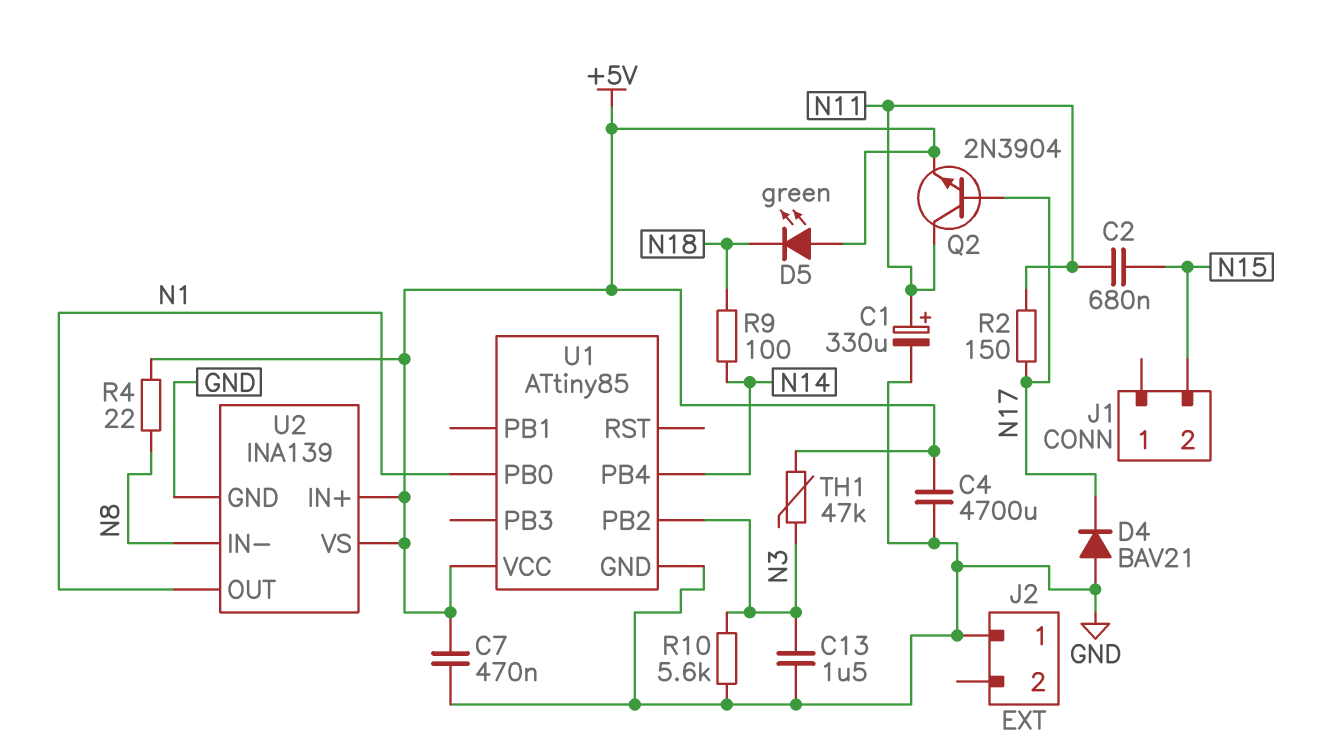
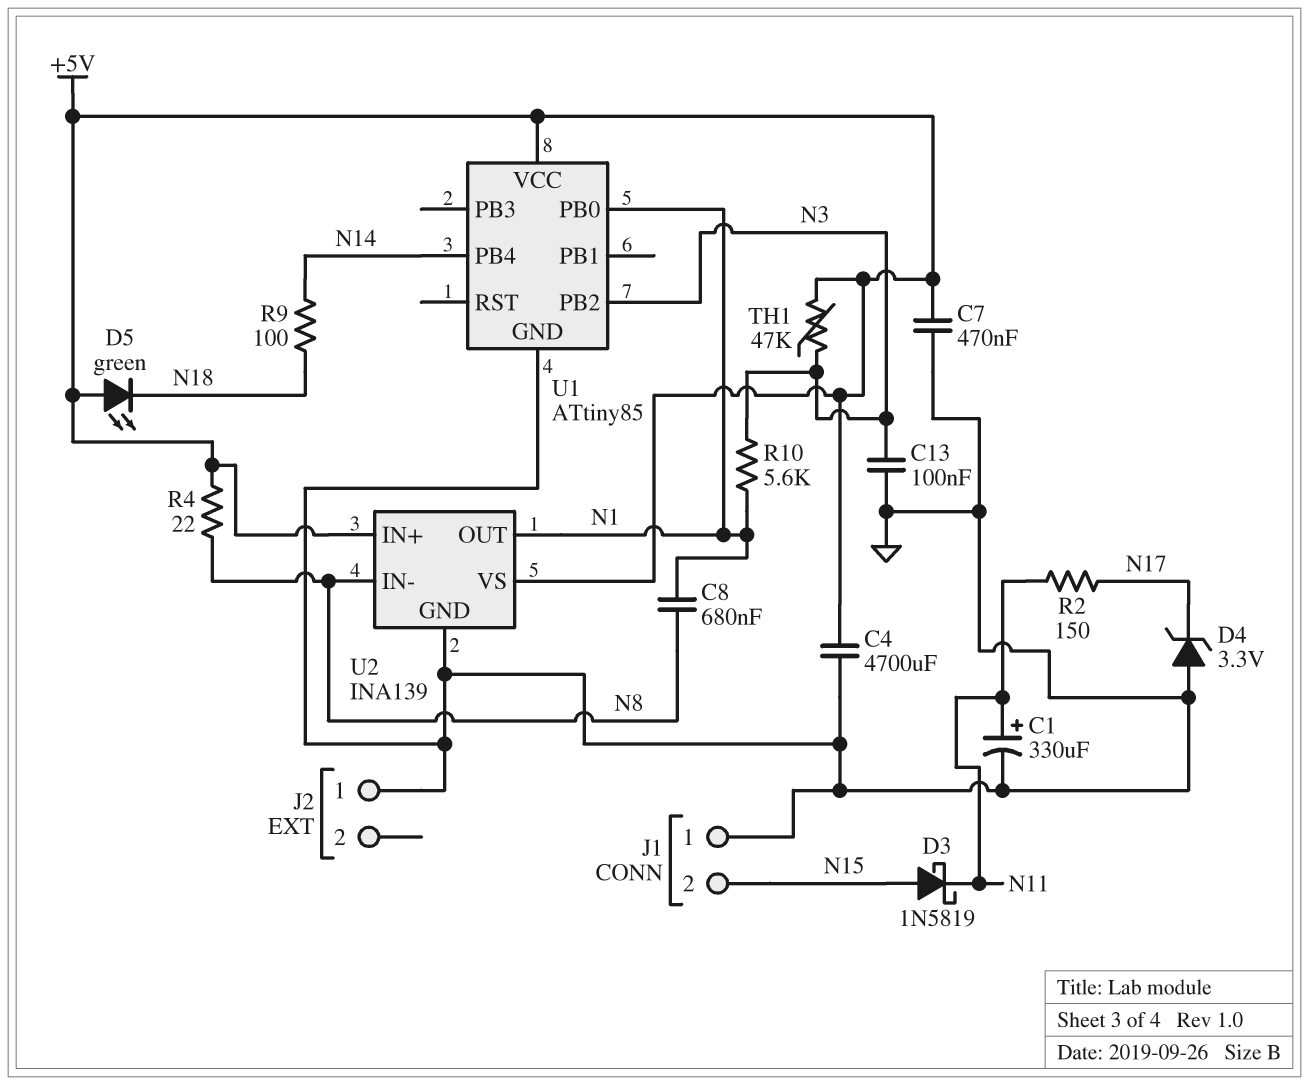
C2: 680nF (N11, N15) -> none
C8: none -> 680nF (N1, N8)
C13: 1.5uF (GND, N3) -> 100nF (GND, N3)
D3: none -> schottky 1N5819 (A N15, K N11)
D4: diode BAV21 (A GND, K N17) -> zener 3.3V (A GND, K N17)
J1 pin 1: none -> GND
Q2: NPN 2N3904 (B N17, C N11, E +5V) -> none
R10: 5.6k (GND, N3) -> 5.6k (N1, N3)

